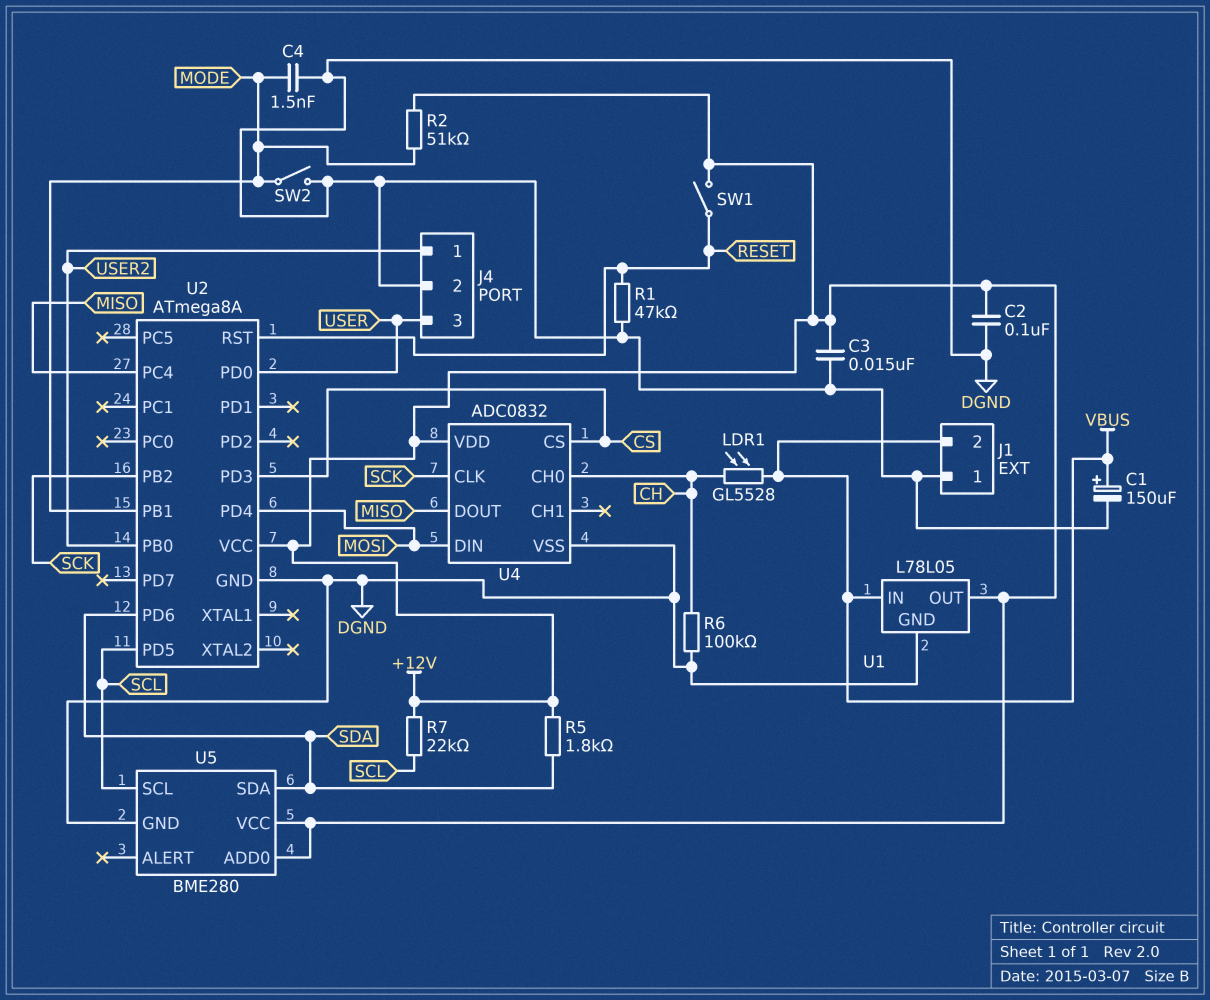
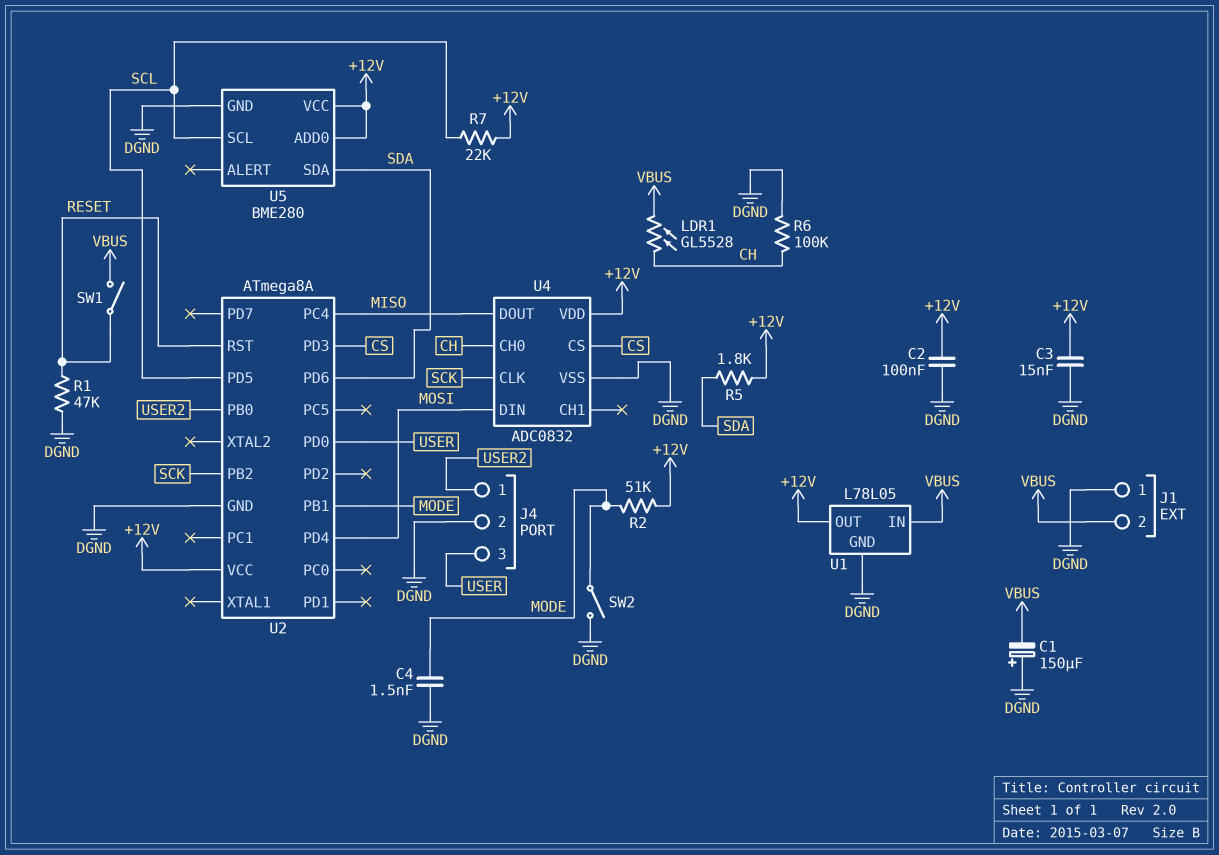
C1: 150uF (plus VBUS, minus DGND) -> 150uF (plus DGND, minus VBUS)
SW1: switch (+12V, RESET) -> switch (RESET, VBUS)

